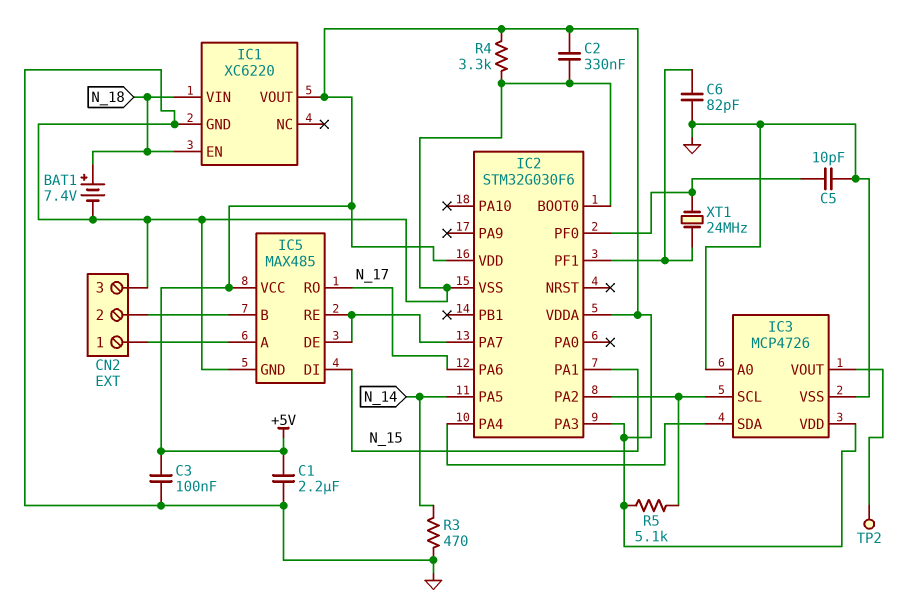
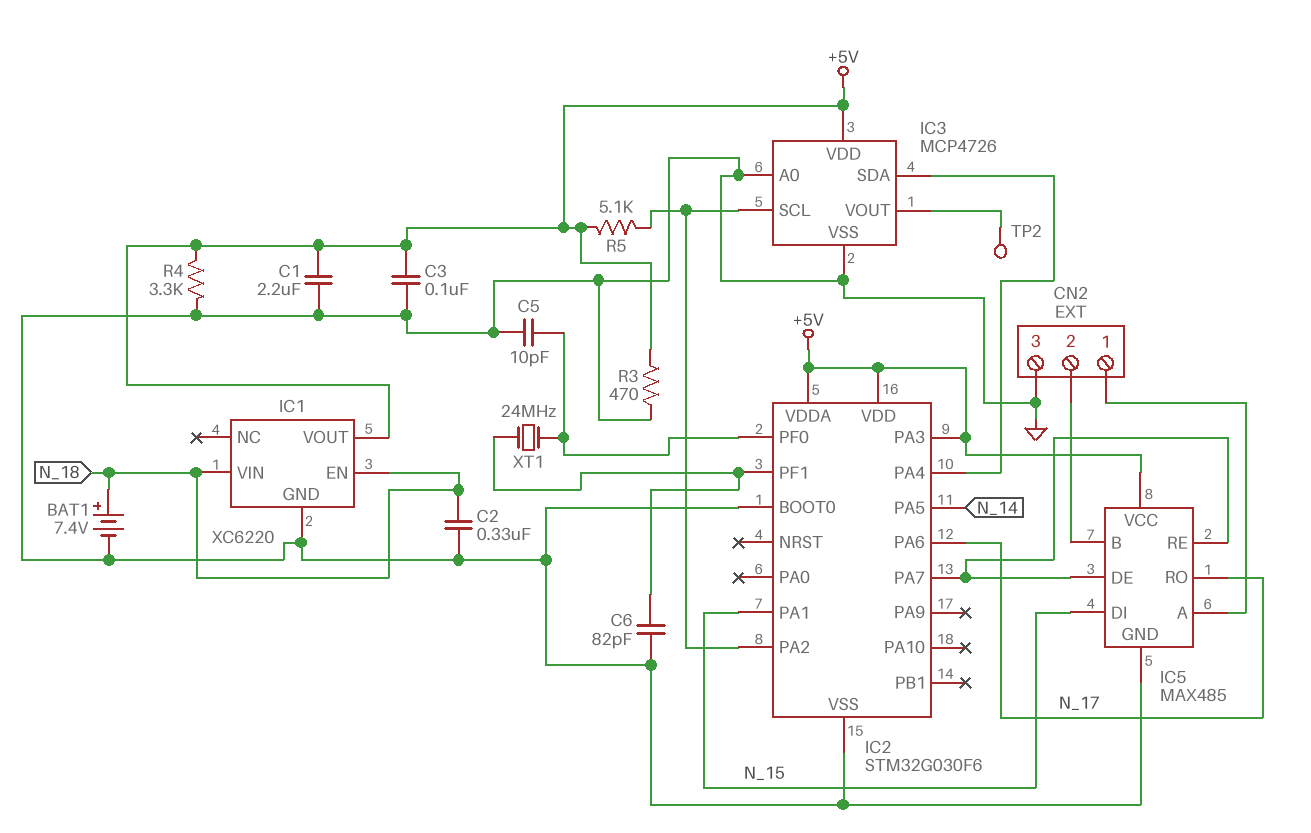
C2: 330nF (+5V, GND) -> 330nF (GND, N_18)
R3: 470 (GND, N_14) -> 470 (+5V, GND)

